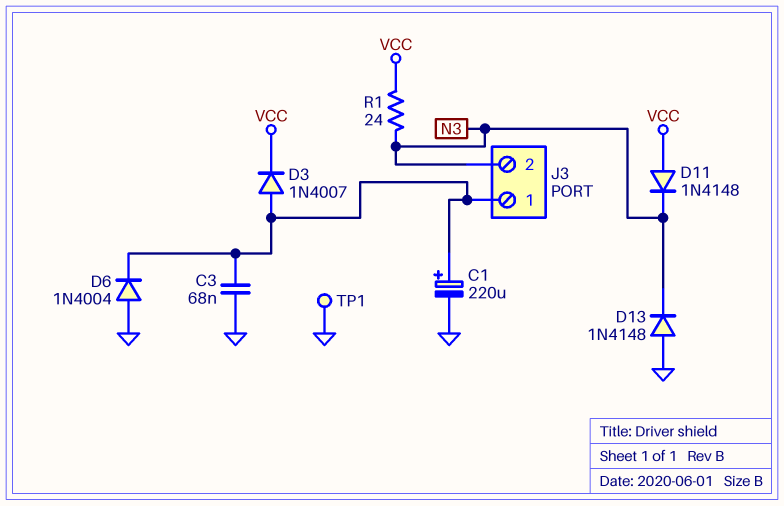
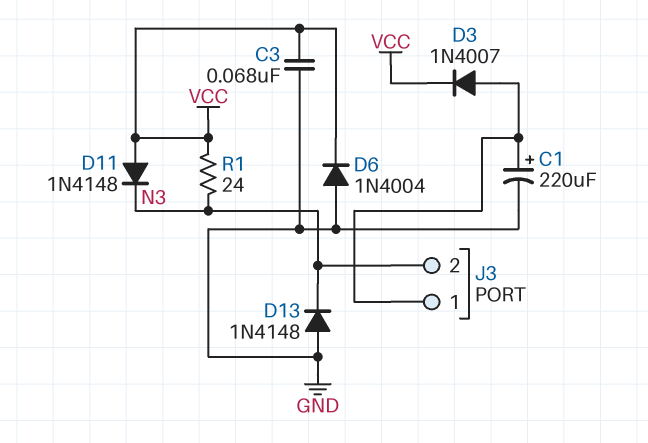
C3: 68nF (GND, J3/1) -> 68nF (GND, VCC)
D6: diode 1N4004 (A GND, K J3/1) -> diode 1N4004 (A GND, K VCC)
TP1: test point (GND) -> none

